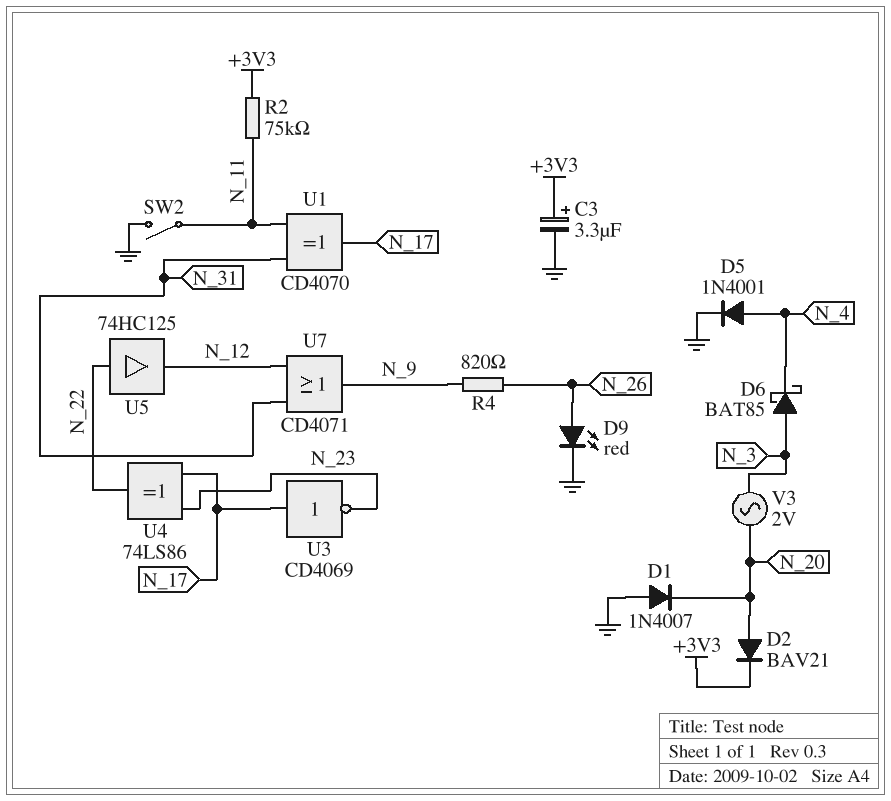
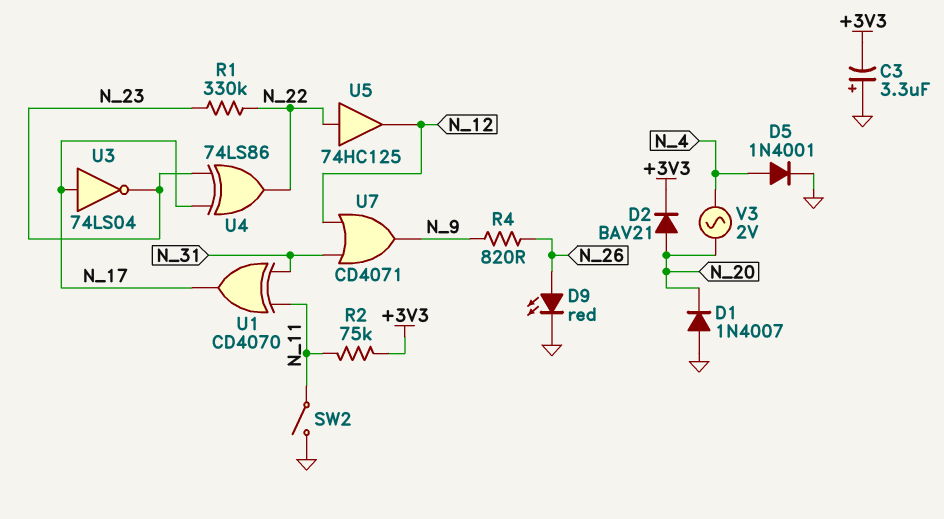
C3: 3.3uF (plus +3V3, minus GND) -> 3.3uF (plus GND, minus +3V3)
D6: schottky BAT85 (A N_3, K N_4) -> none
R1: none -> 330k (N_22, N_23)
U3: NOT CD4069 (in N_17, out N_23) -> NOT 74LS04 (in N_17, out N_23)
V3: AC 2V (N_3, N_20) -> AC 2V (N_4, N_20)

